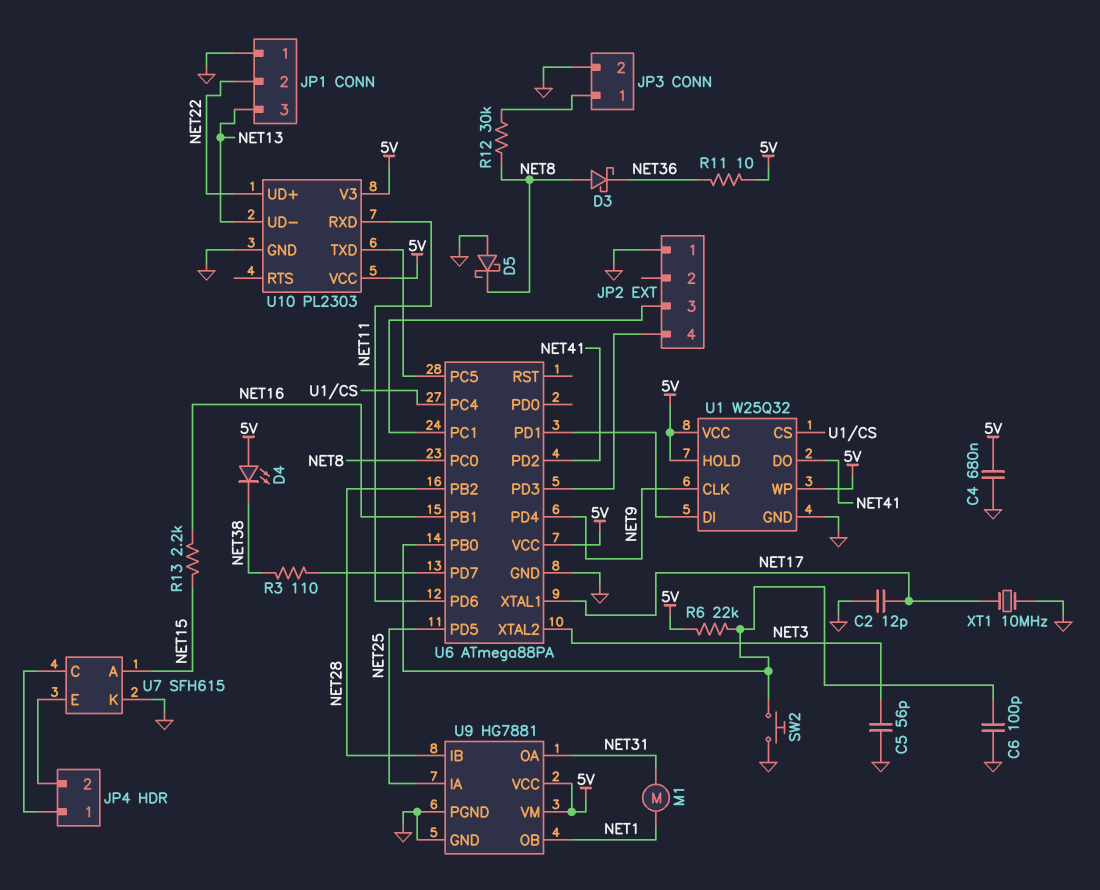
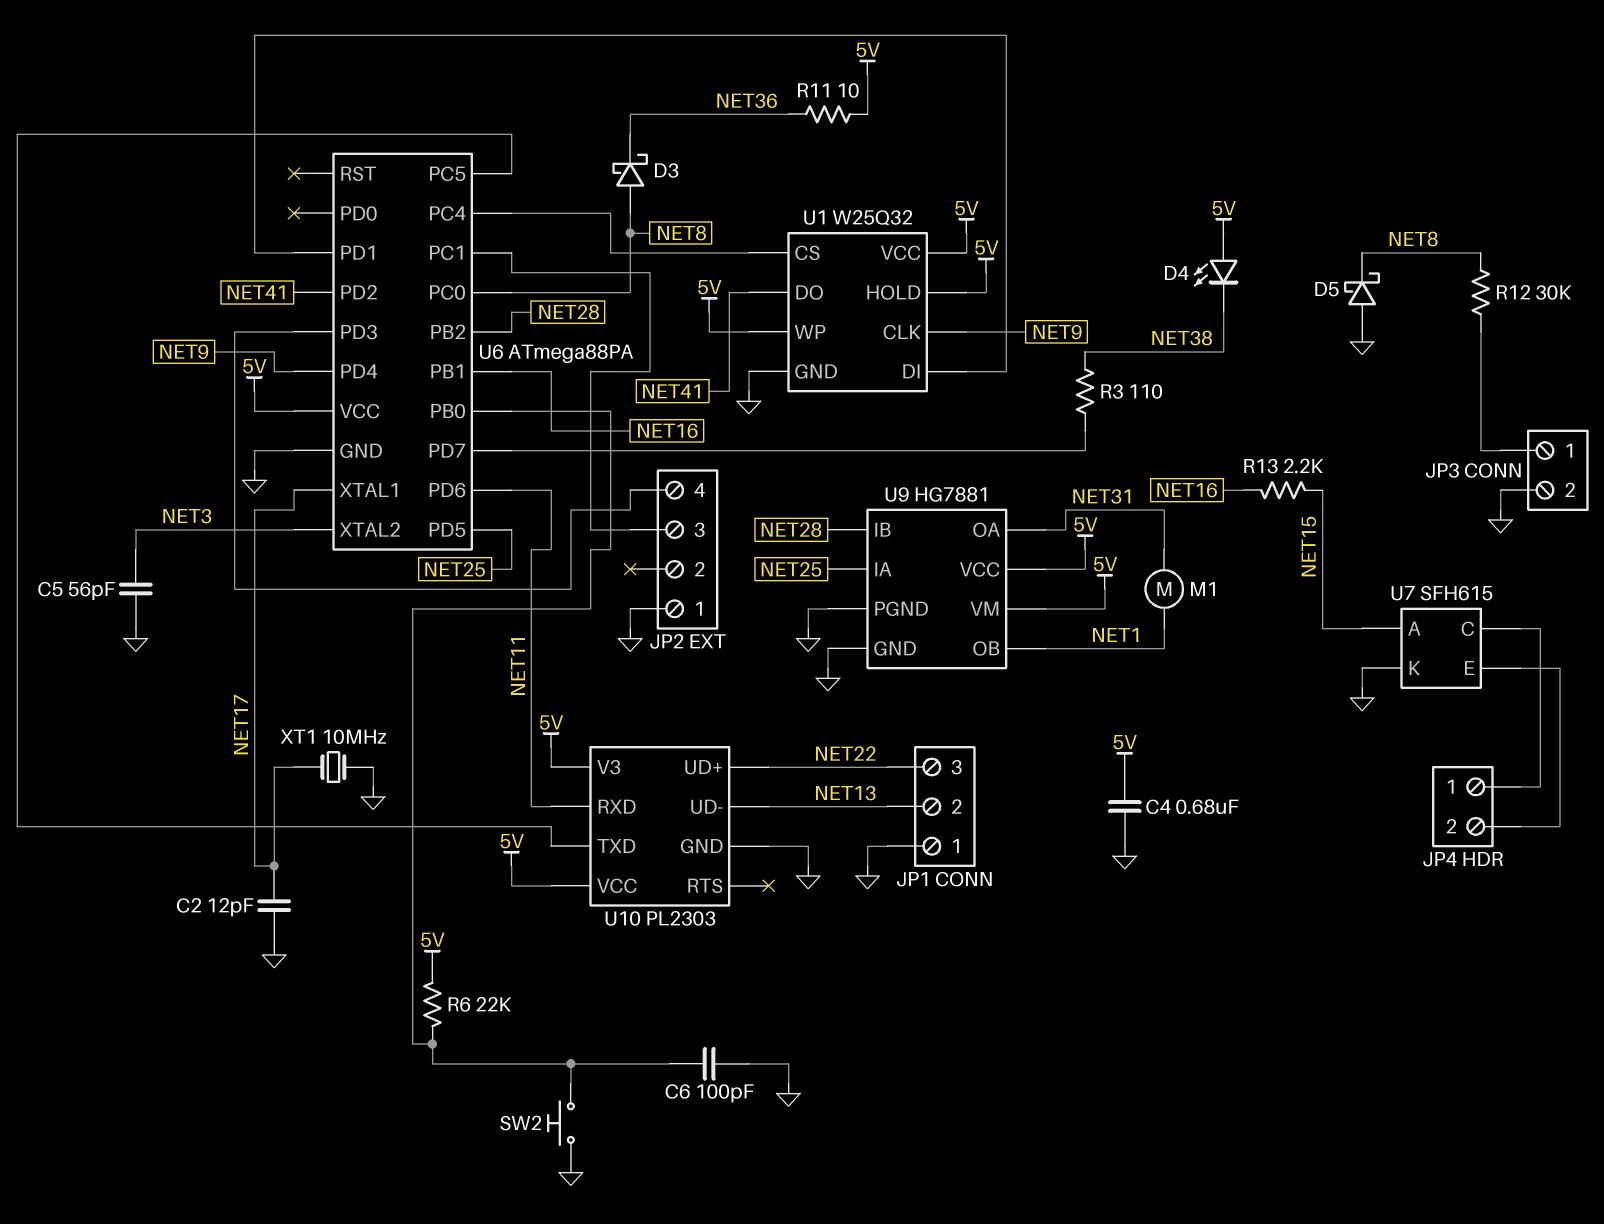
JP1 pin 2: NET22 -> NET13
JP1 pin 3: NET13 -> NET22

